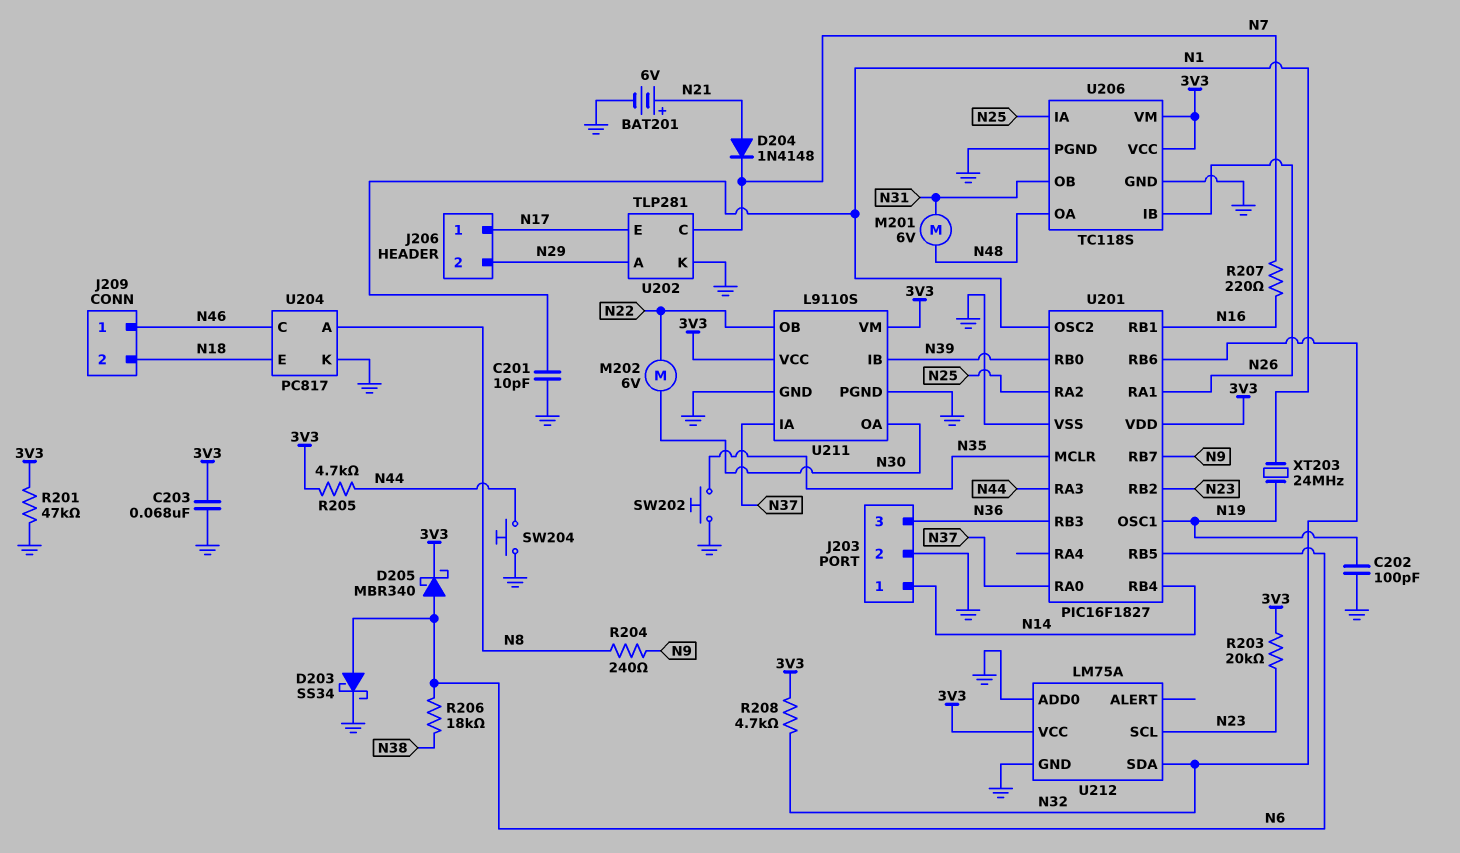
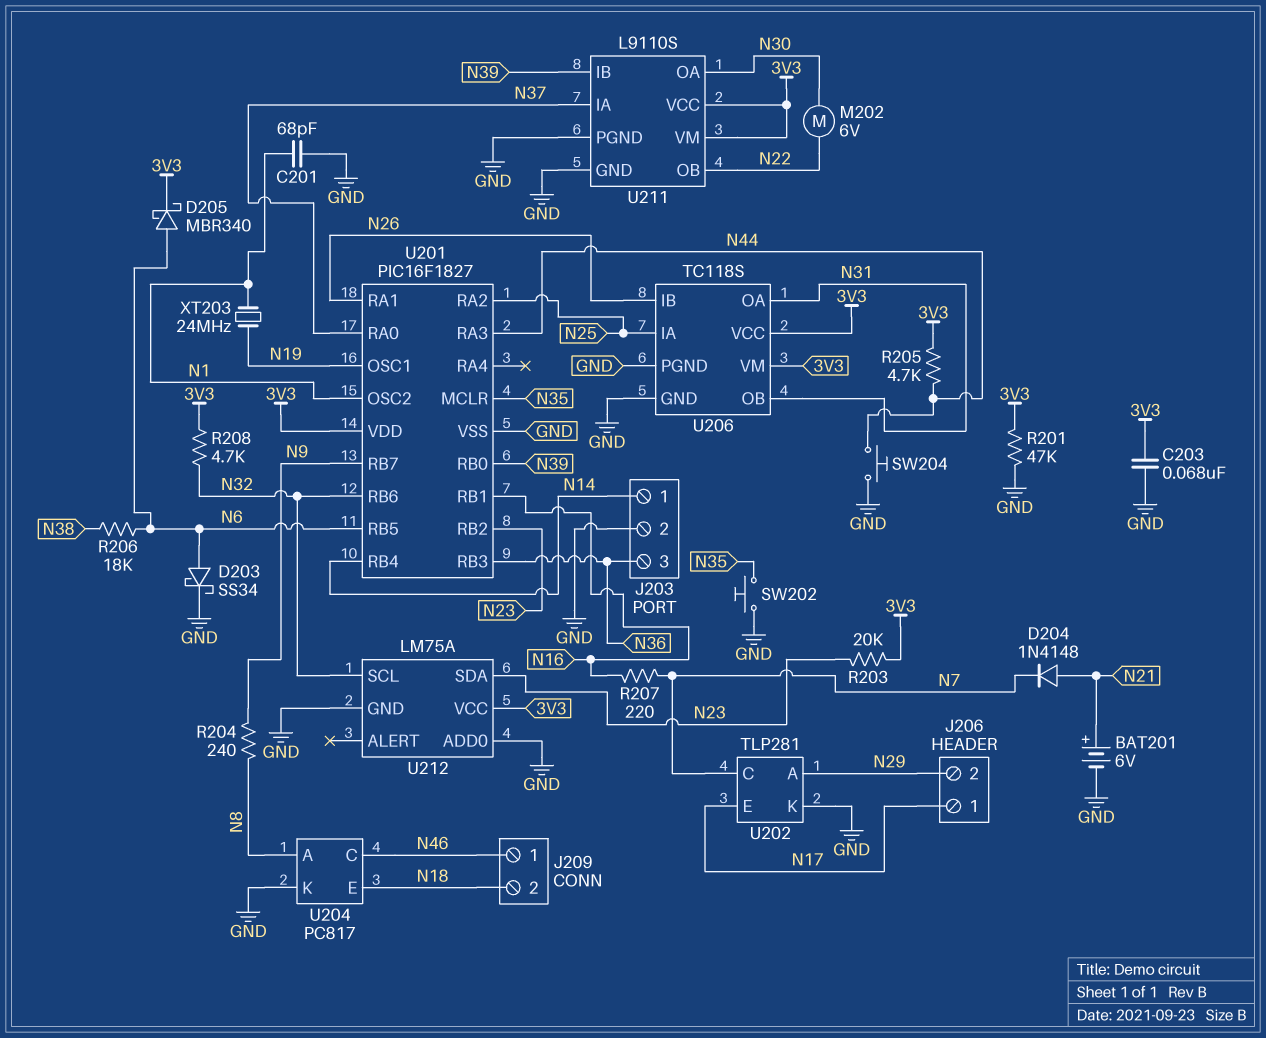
C201: 10pF (GND, N1) -> 68pF (GND, N1)
C202: 100pF (GND, N19) -> none
M201: motor 6V (N31, N48) -> none
U206 pin OA: N48 -> N31
U212 pin SCL: N23 -> N32
U212 pin SDA: N32 -> N23

